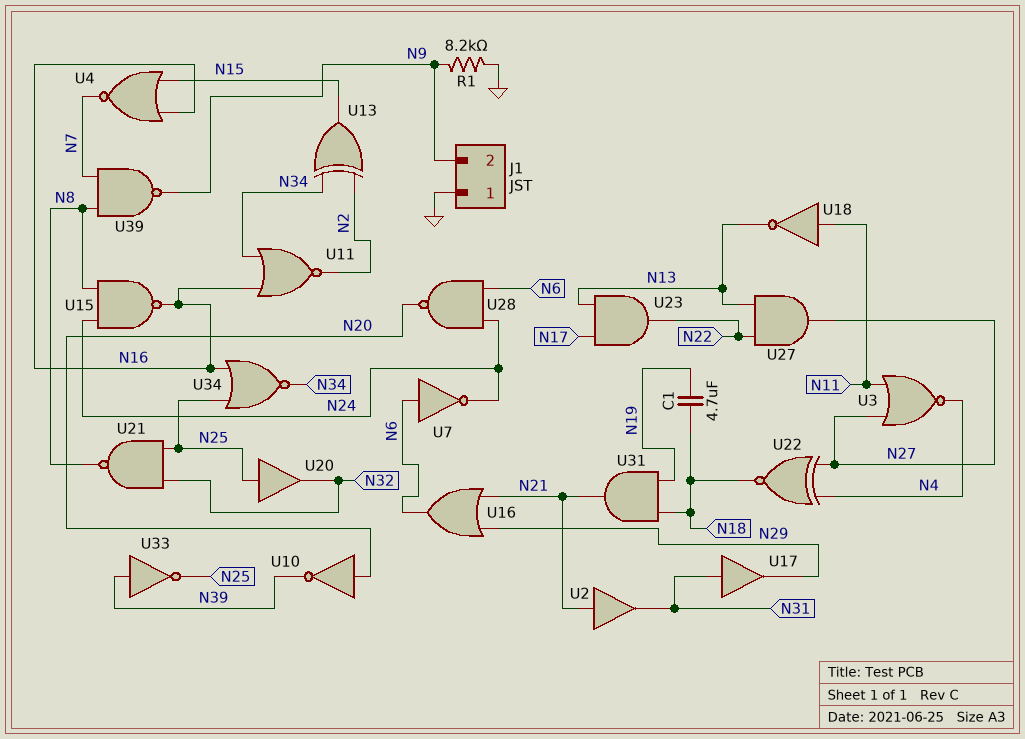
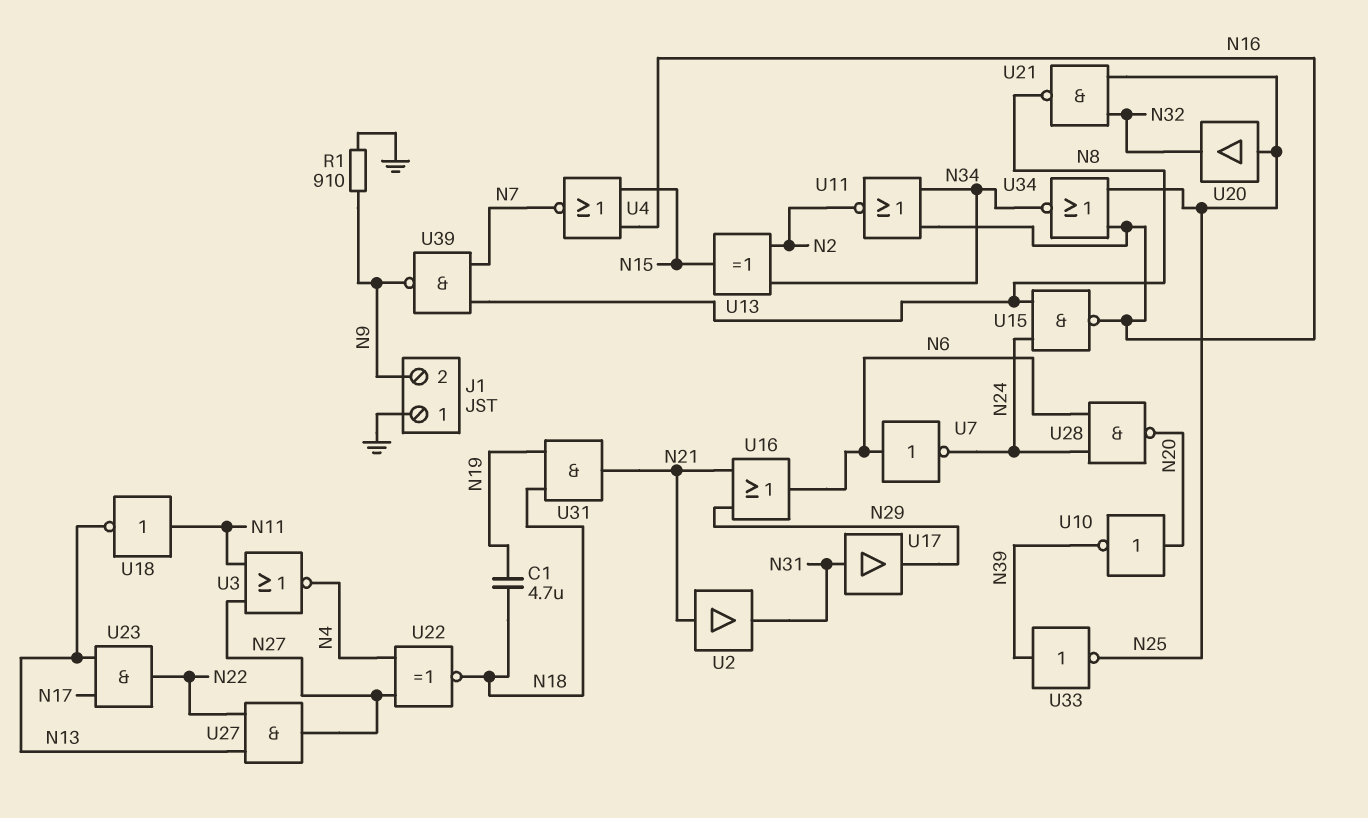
R1: 8.2k (GND, N9) -> 910 (GND, N9)

